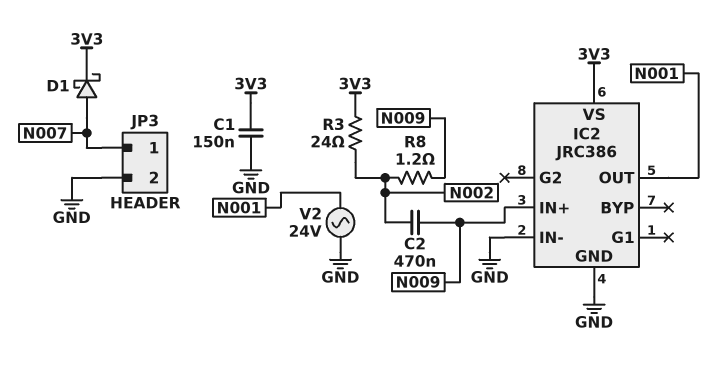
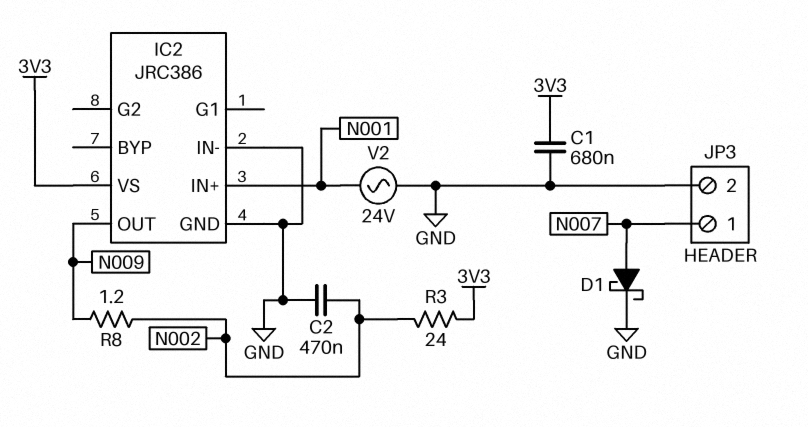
C1: 150nF (3V3, GND) -> 680nF (3V3, GND)
C2: 470nF (N002, N009) -> 470nF (GND, N002)
D1: schottky (A N007, K 3V3) -> schottky (A N007, K GND)
IC2 pin IN+: N009 -> N001
IC2 pin OUT: N001 -> N009

